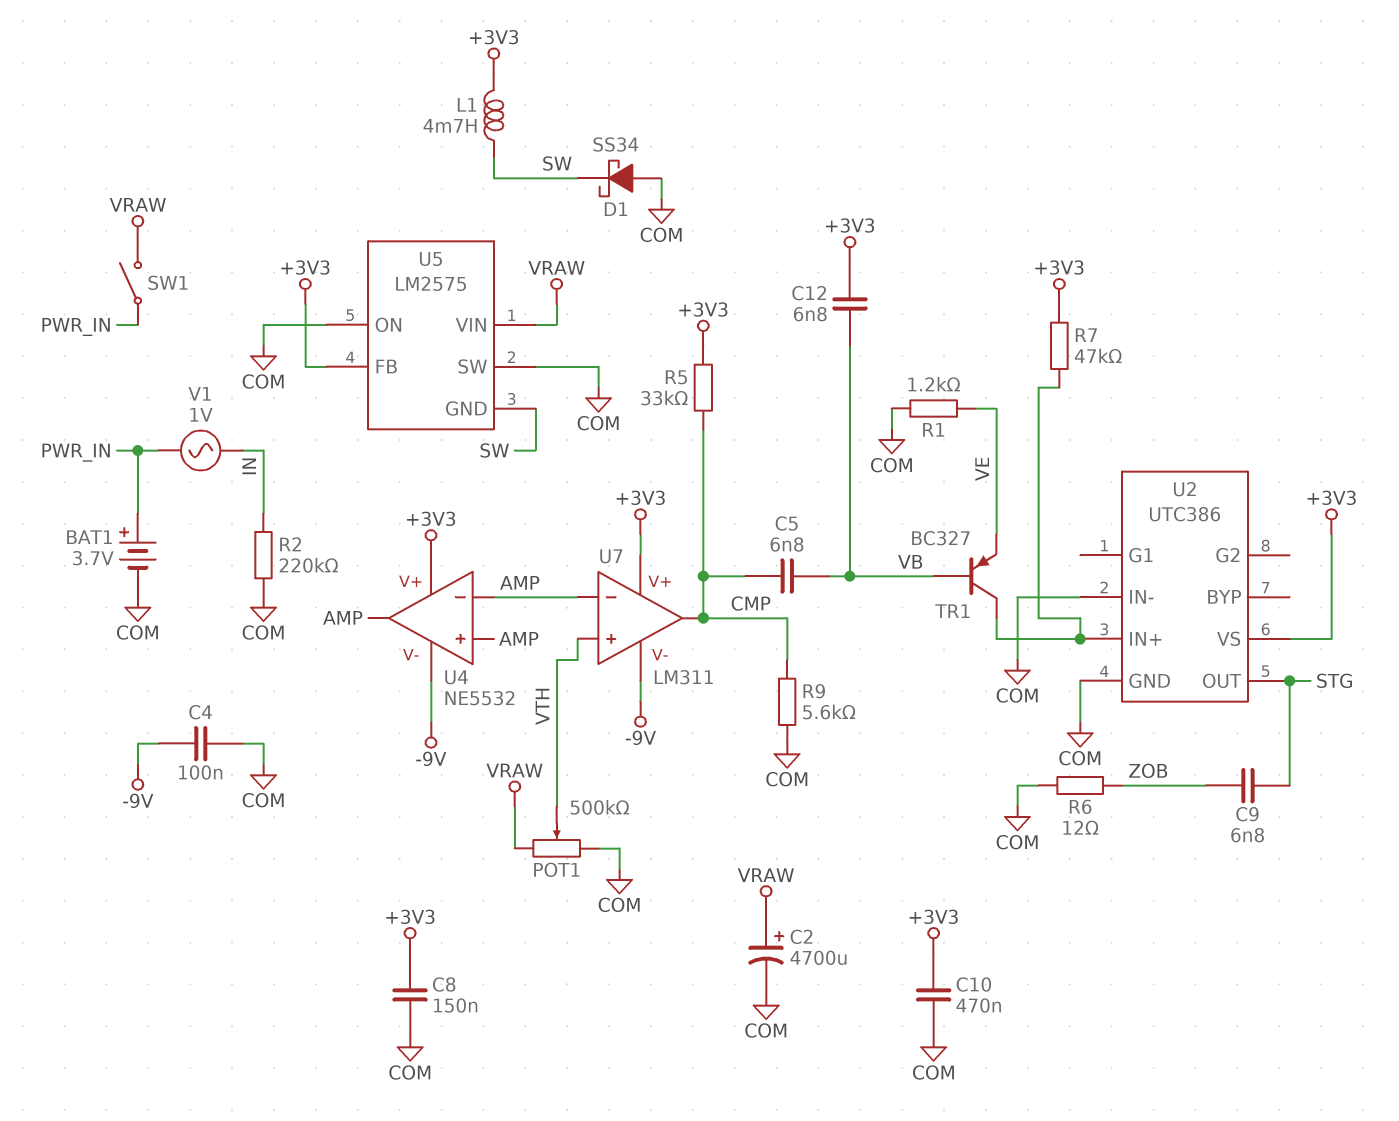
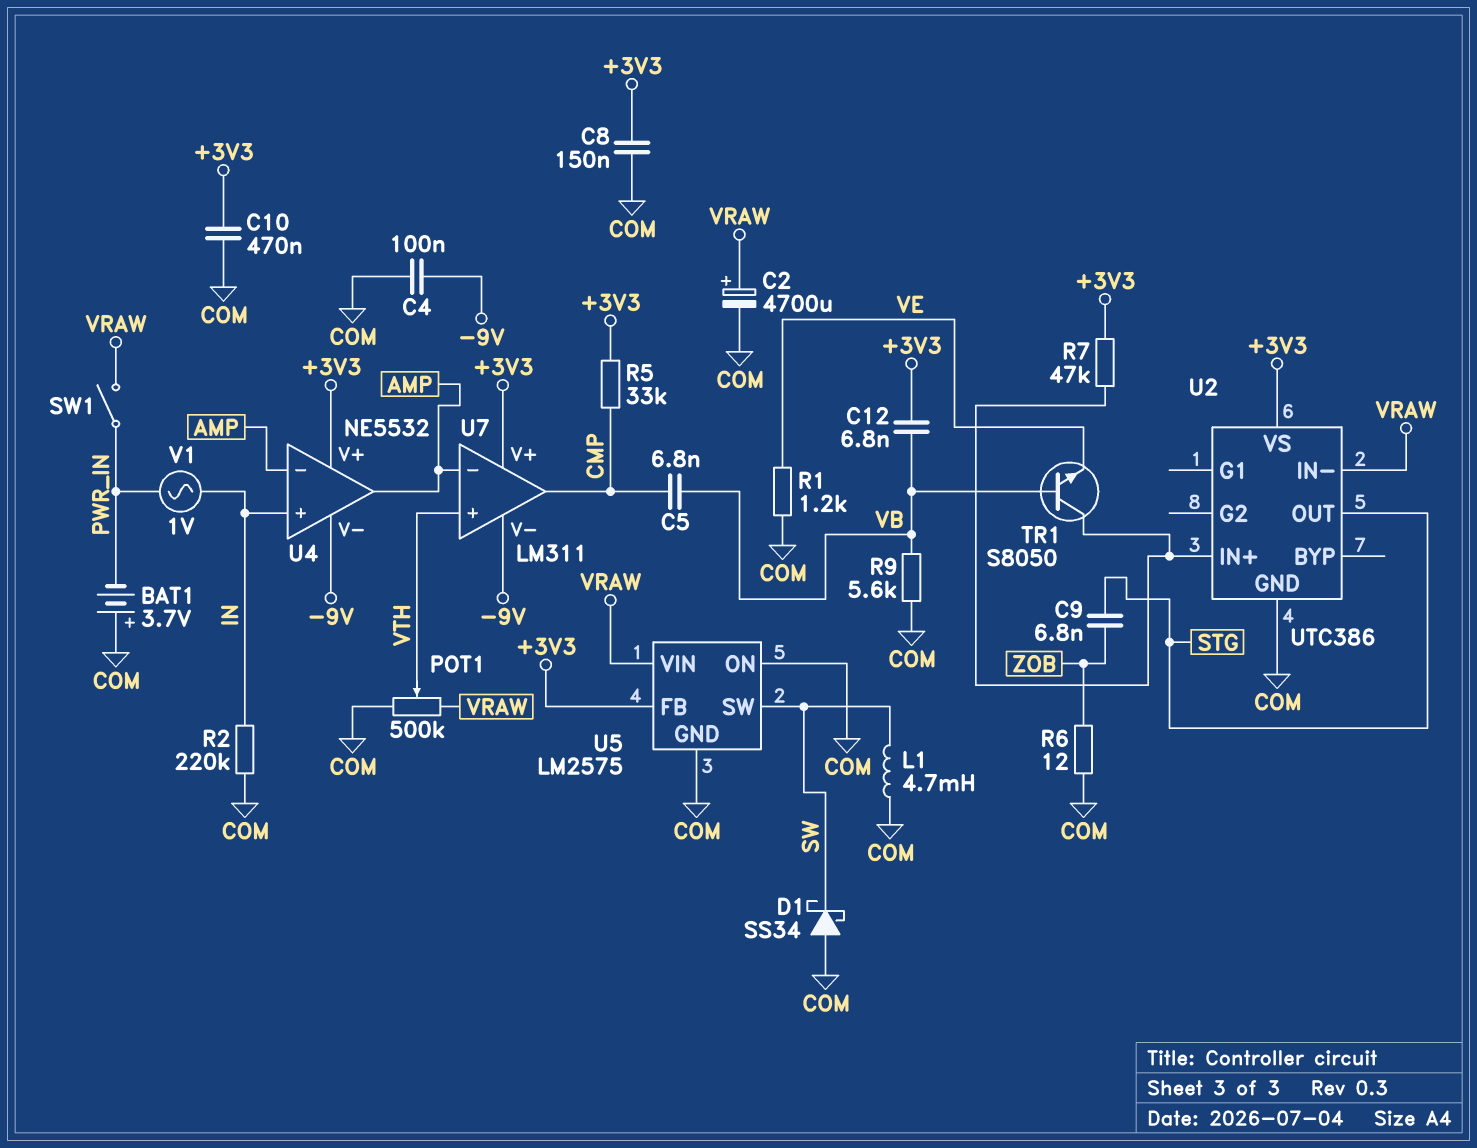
BAT1: 3.7V (plus PWR_IN, minus COM) -> 3.7V (plus COM, minus PWR_IN)
L1: 4.7mH (+3V3, SW) -> 4.7mH (COM, SW)
R9: 5.6k (CMP, COM) -> 5.6k (COM, VB)
TR1: PNP BC327 (B VB, C U2/IN+, E VE) -> NPN S8050 (B VB, C U2/IN+, E VE)
U2 pin IN-: COM -> VRAW
U4 pin in+: AMP -> IN
U5 pin GND: SW -> COM
U5 pin SW: COM -> SW

